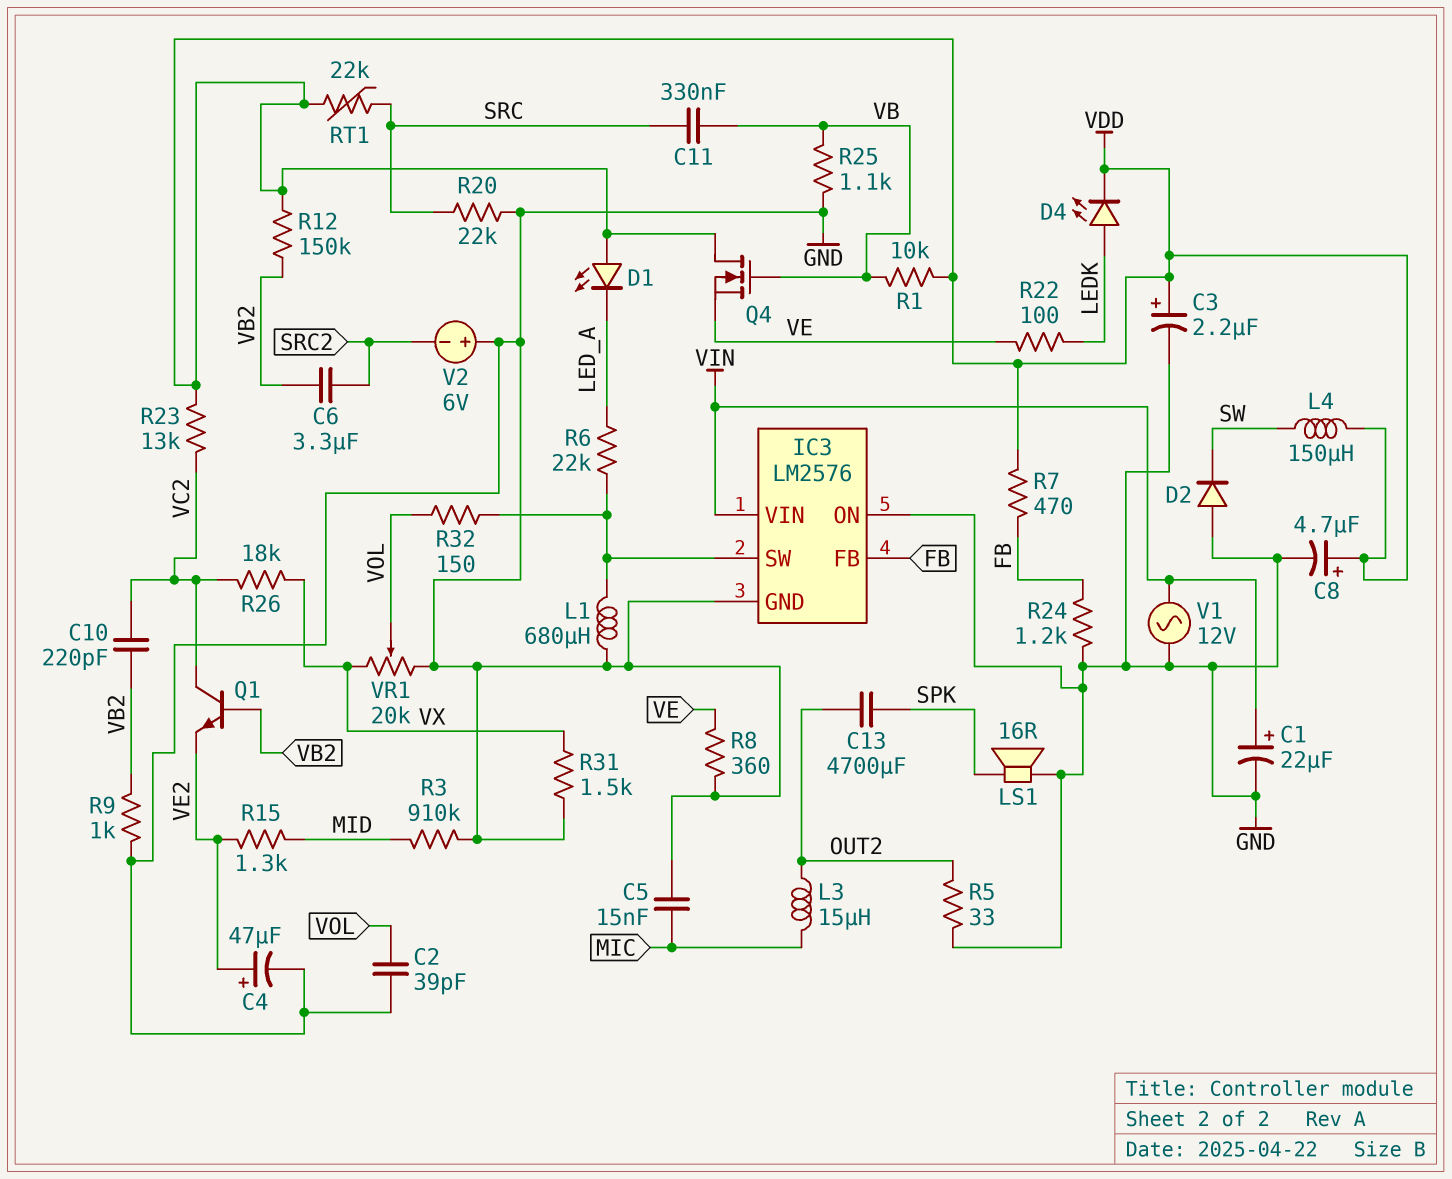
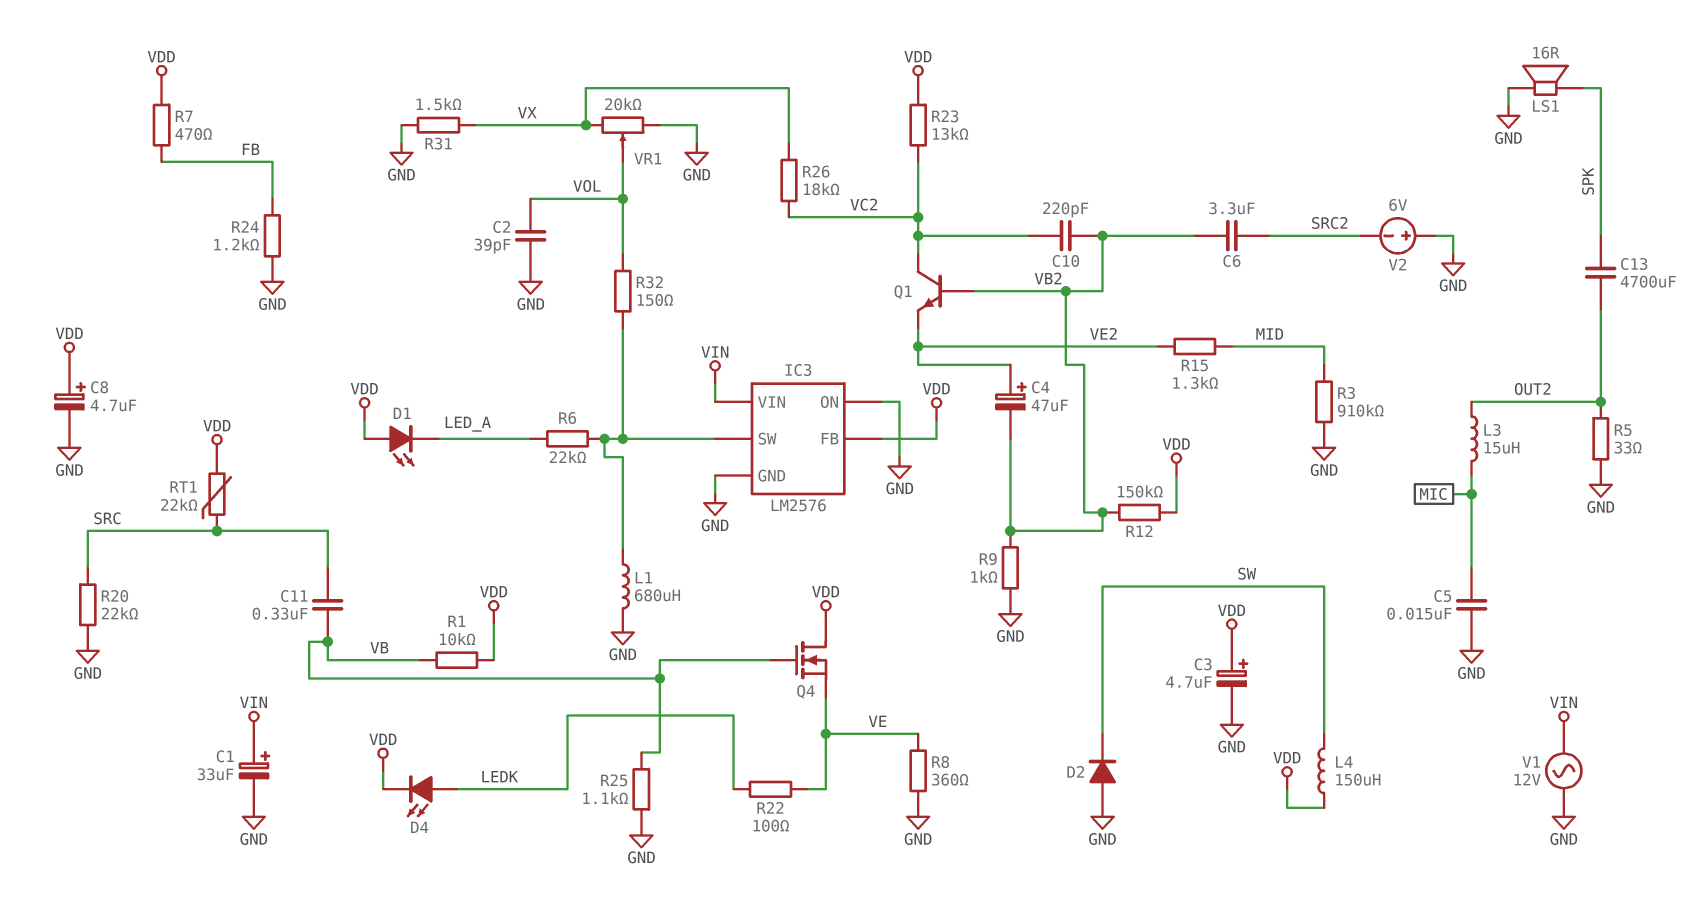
C1: 22uF (plus VIN, minus GND) -> 33uF (plus VIN, minus GND)
C3: 2.2uF (plus VDD, minus GND) -> 4.7uF (plus VDD, minus GND)
C4: 47uF (plus VE2, minus GND) -> 47uF (plus VE2, minus VB2)
IC3 pin FB: FB -> VDD

